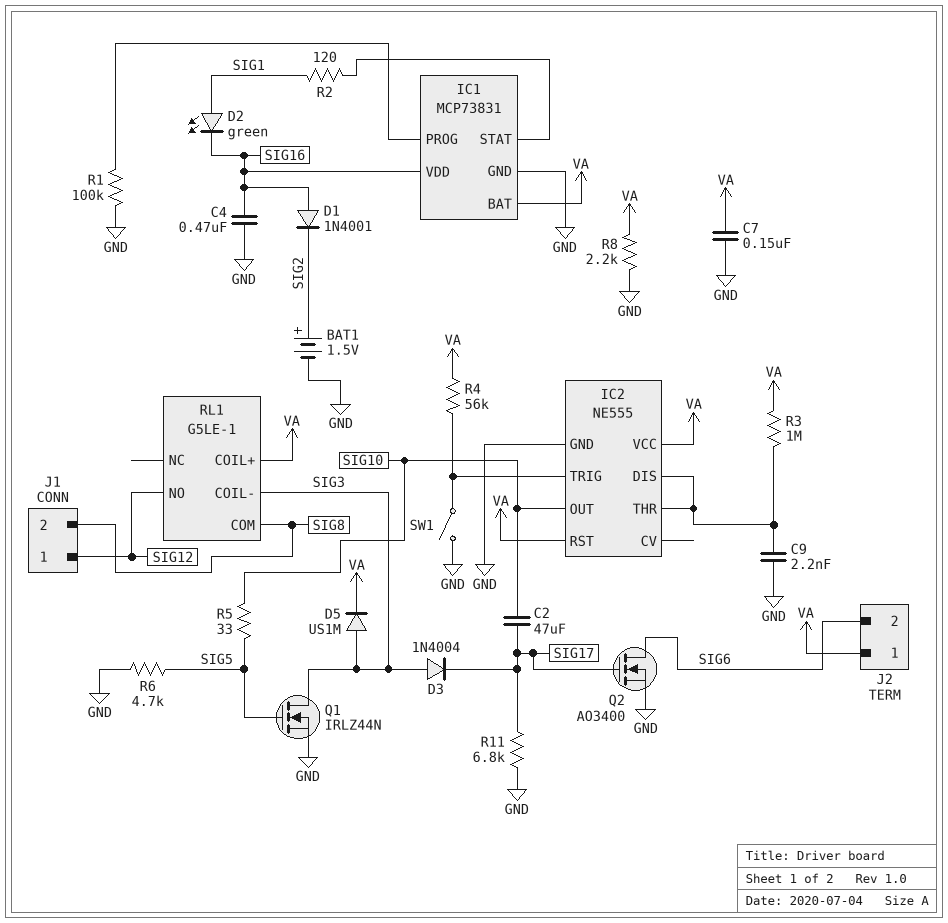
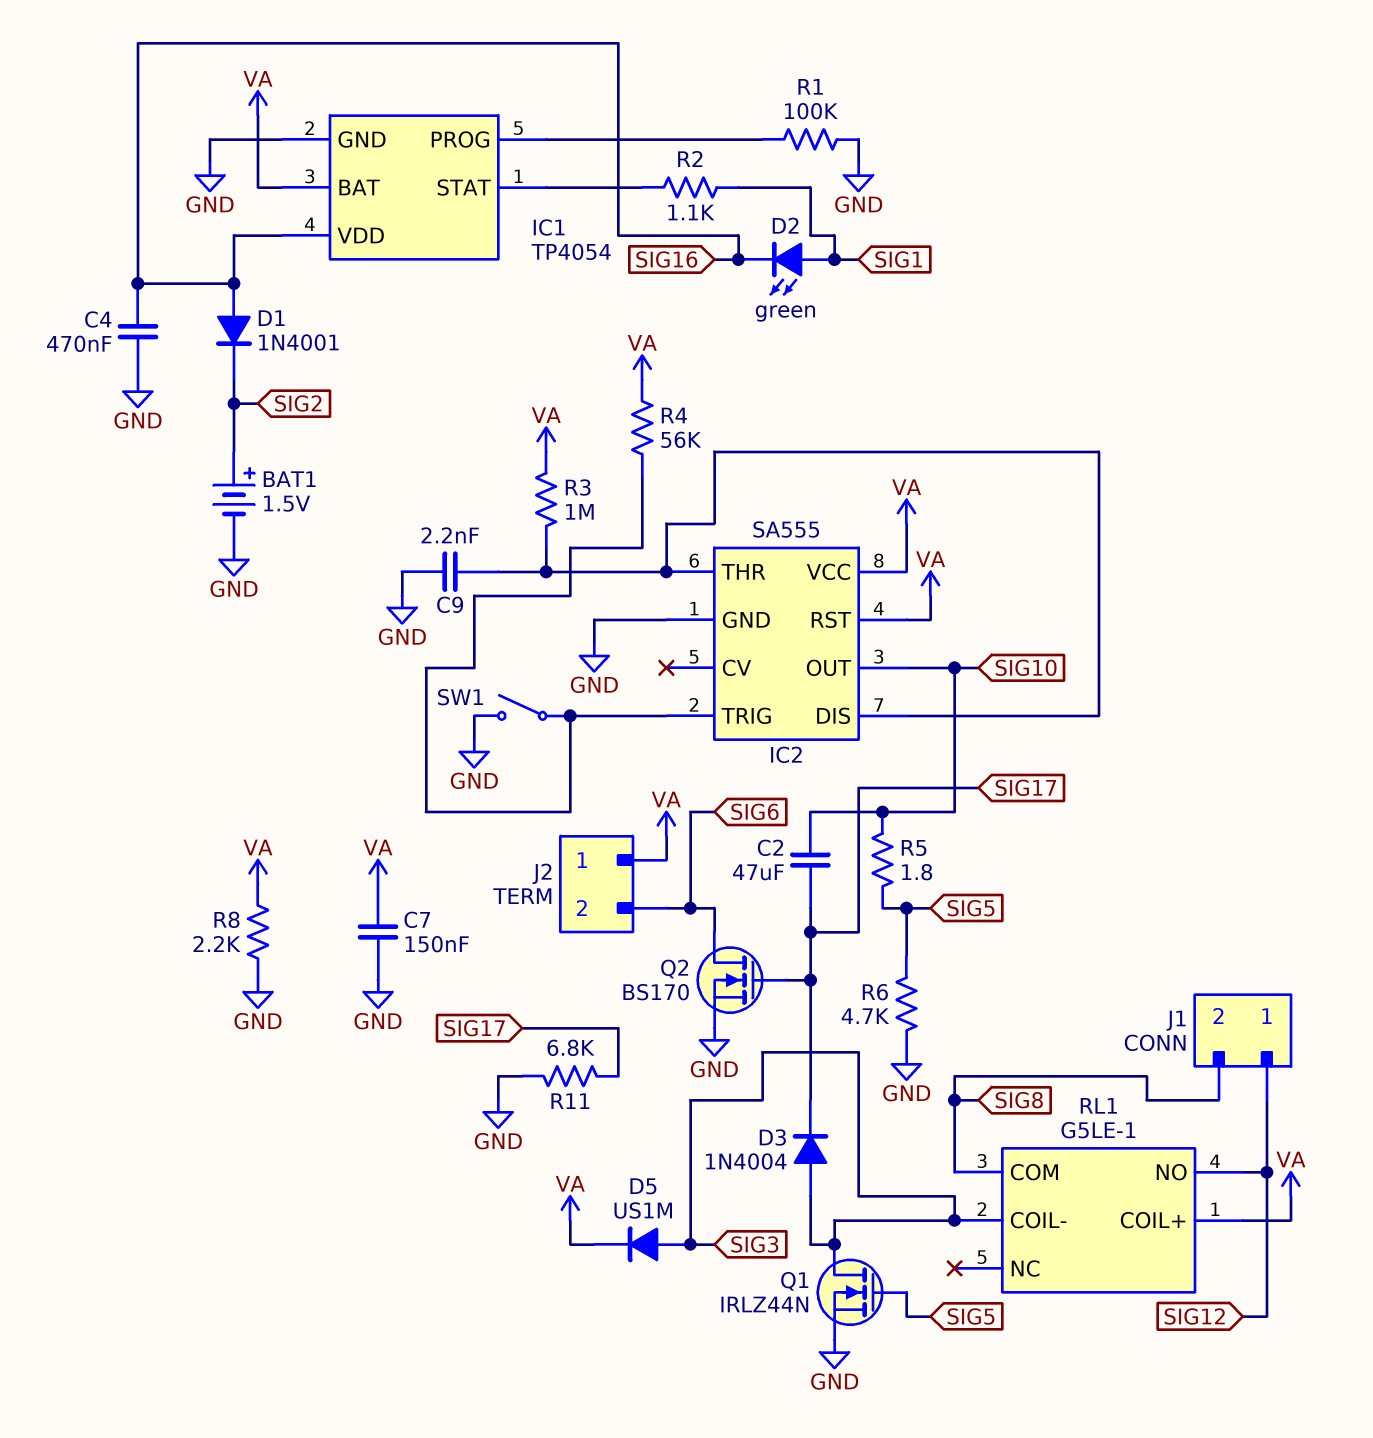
IC1: MCP73831 -> TP4054
IC2: NE555 -> SA555
Q2: NMOS AO3400 (G SIG17, D SIG6, S GND) -> NMOS BS170 (G SIG17, D SIG6, S GND)
R2: 120 (IC1/STAT, SIG1) -> 1.1k (IC1/STAT, SIG1)
R5: 33 (SIG5, SIG10) -> 1.8 (SIG5, SIG10)

